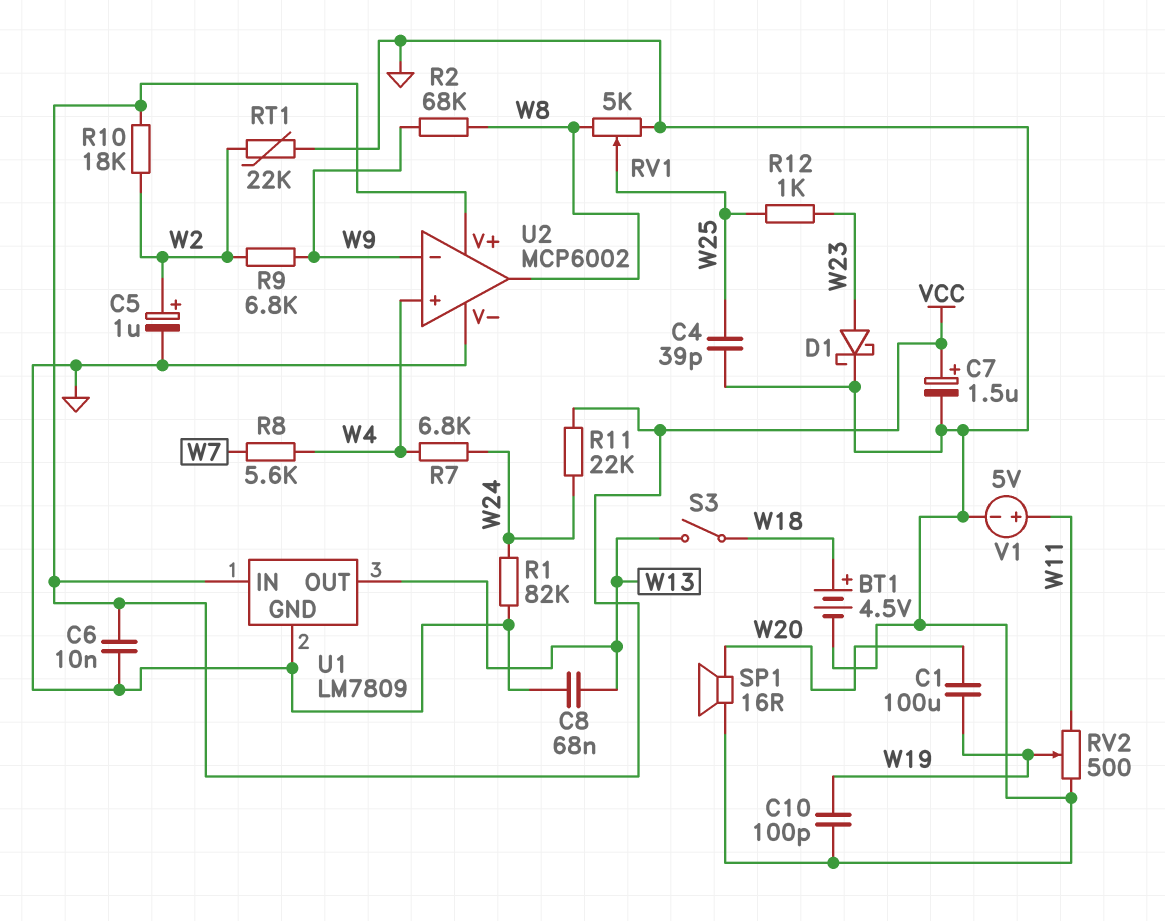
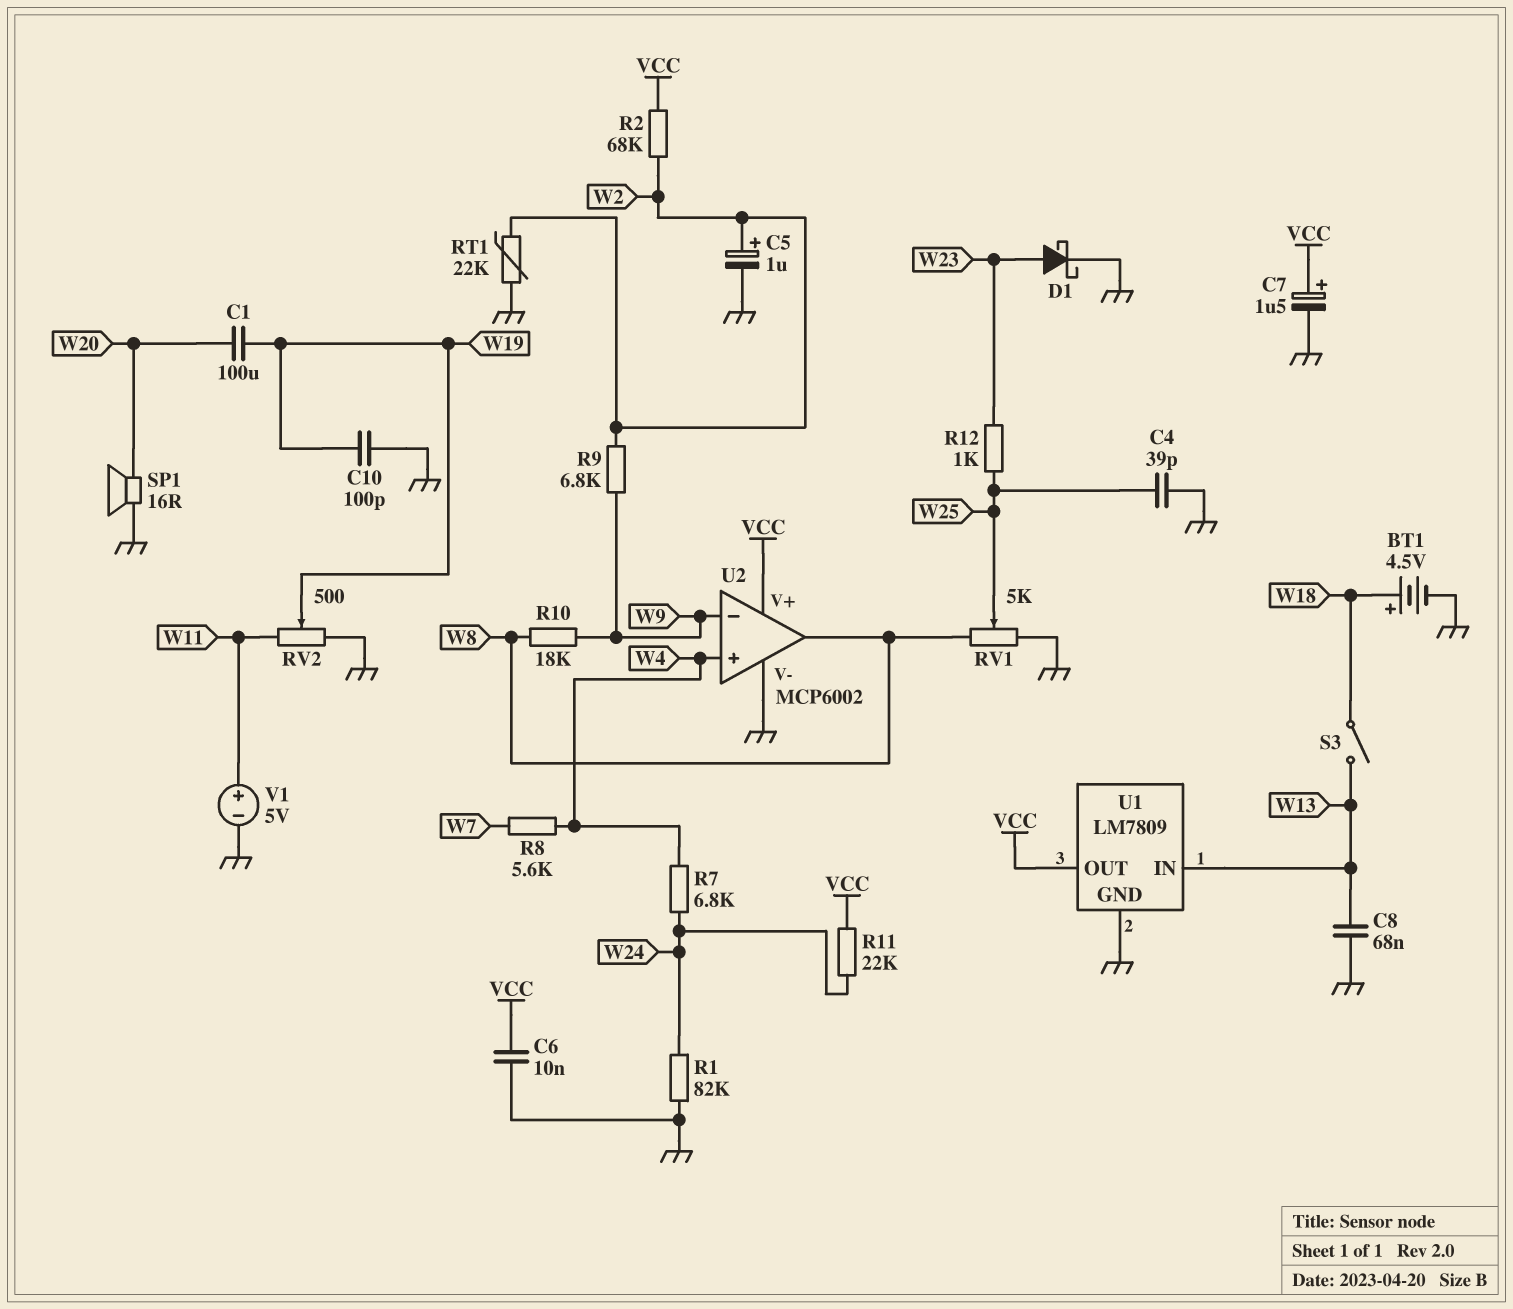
R2: 68k (W8, W9) -> 68k (VCC, W2)
R10: 18k (VCC, W2) -> 18k (W8, W9)
U1 pin IN: VCC -> W13
U1 pin OUT: W13 -> VCC

